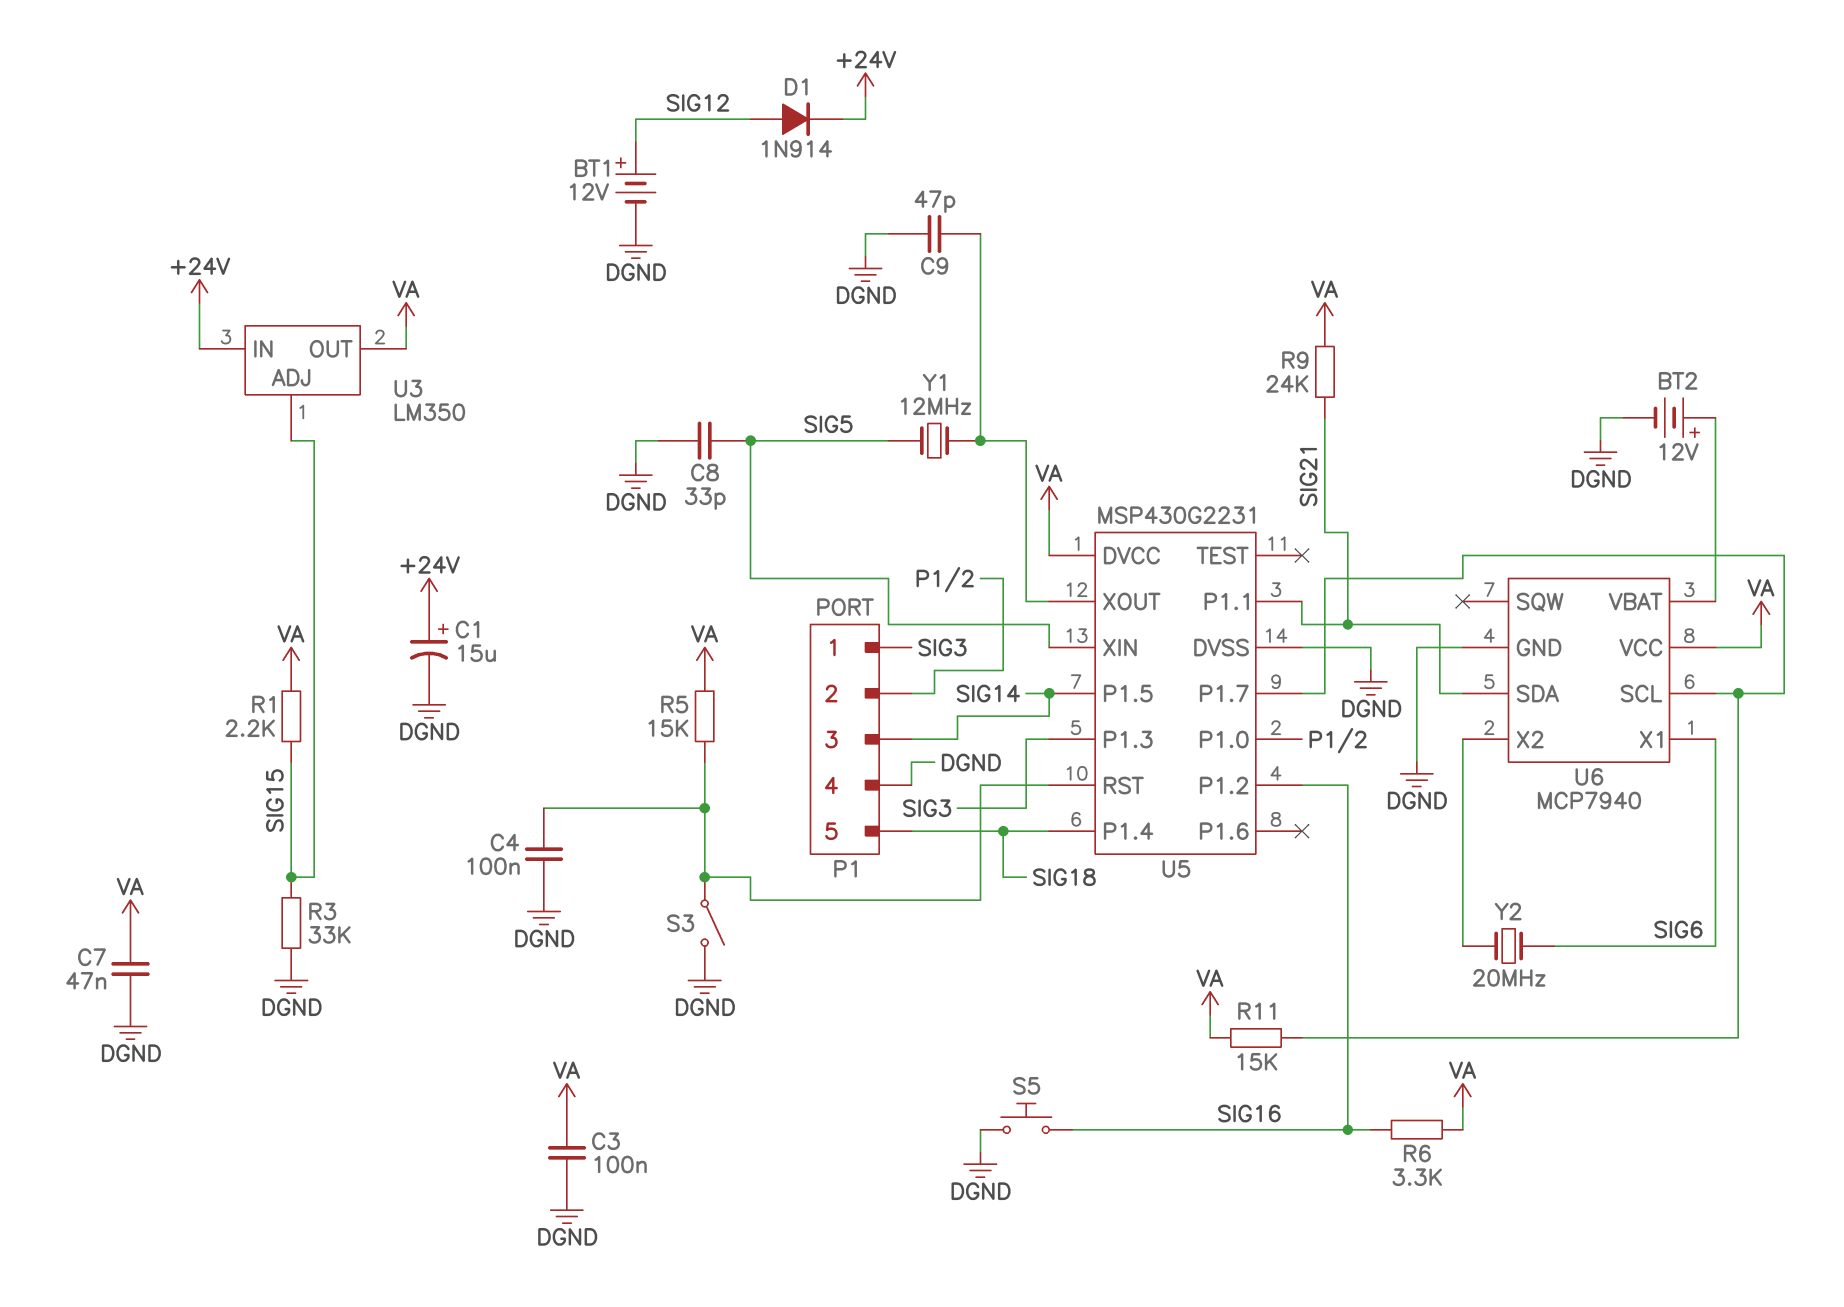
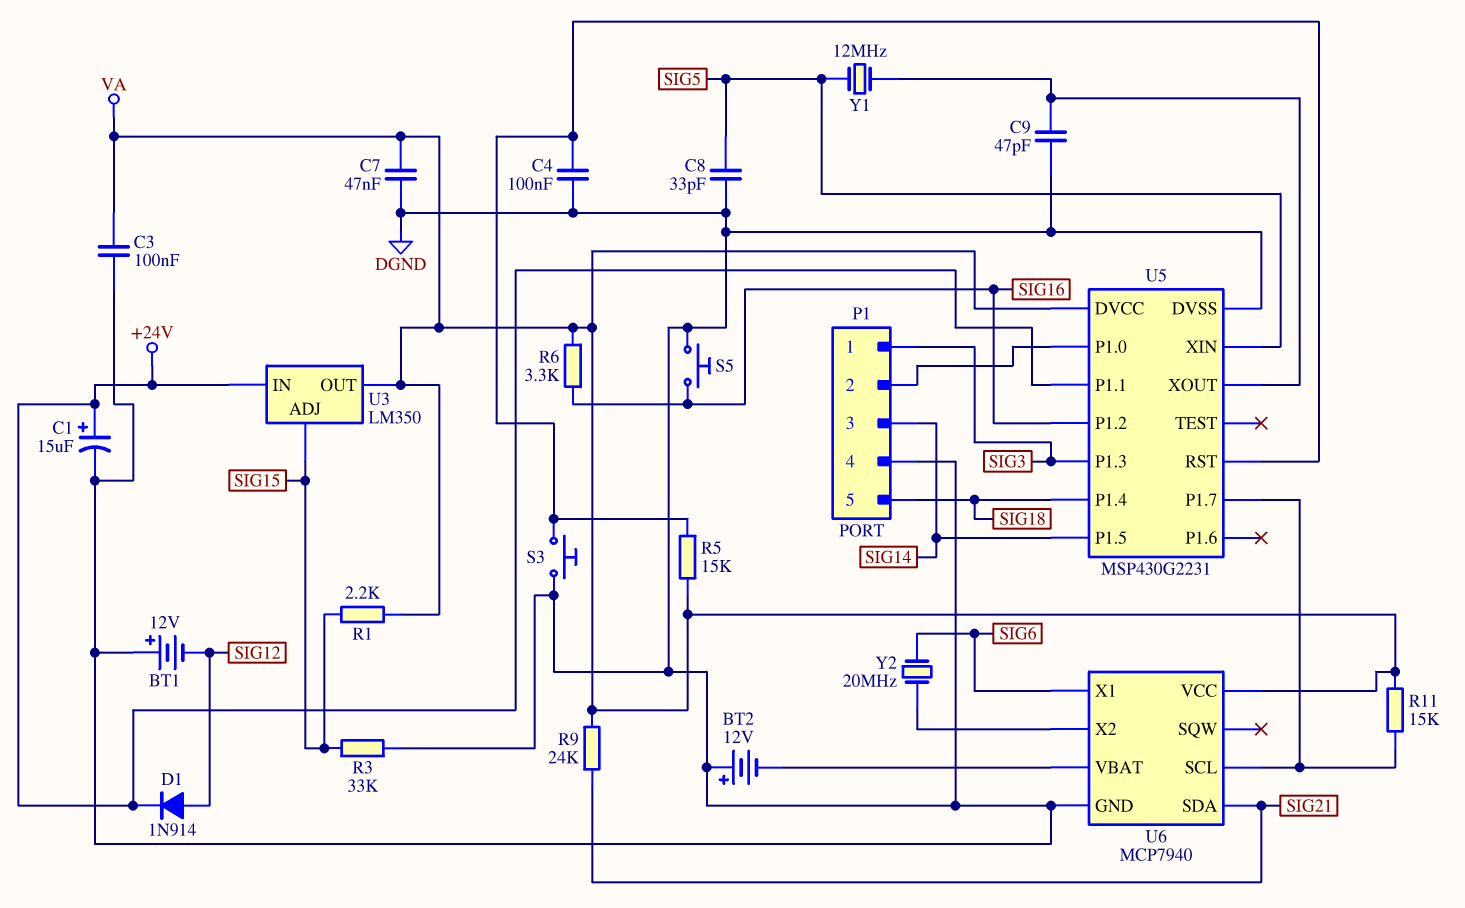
BT1: 12V (plus SIG12, minus DGND) -> 12V (plus DGND, minus SIG12)
BT2: 12V (plus U6/VBAT, minus DGND) -> 12V (plus DGND, minus U6/VBAT)
S3: switch (DGND, U5/RST) -> button (DGND, U5/RST)
U5 pin P1.1: SIG21 -> +24V

